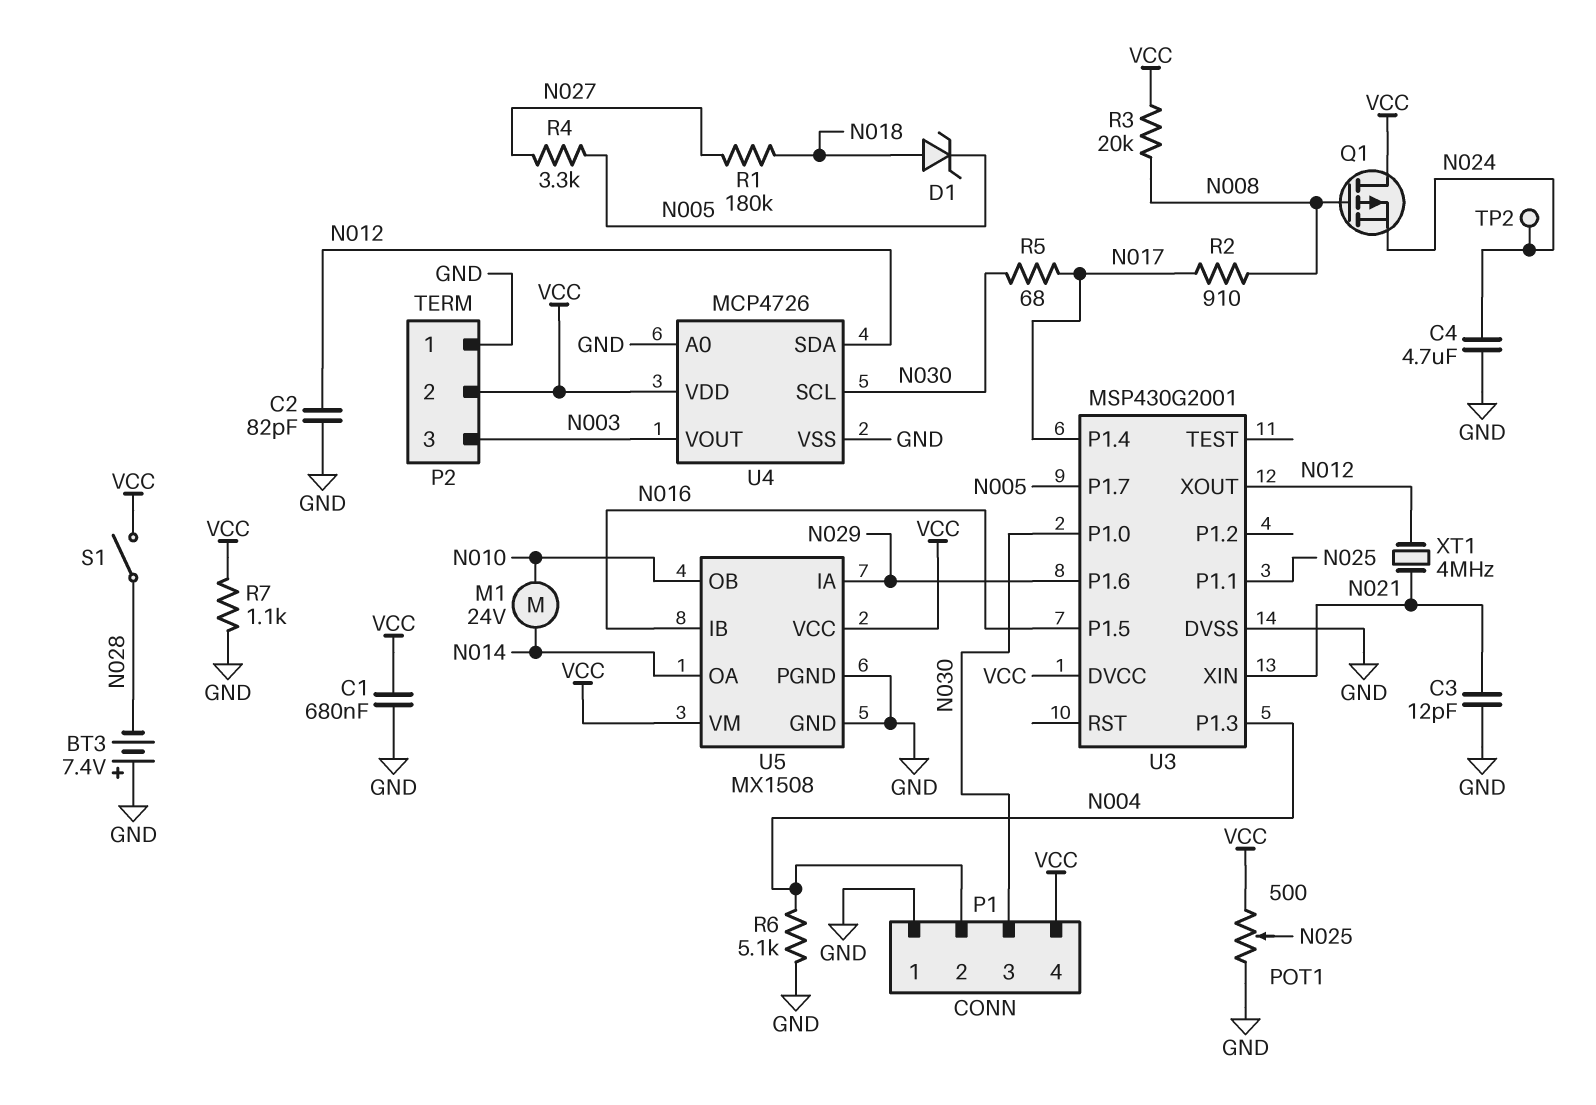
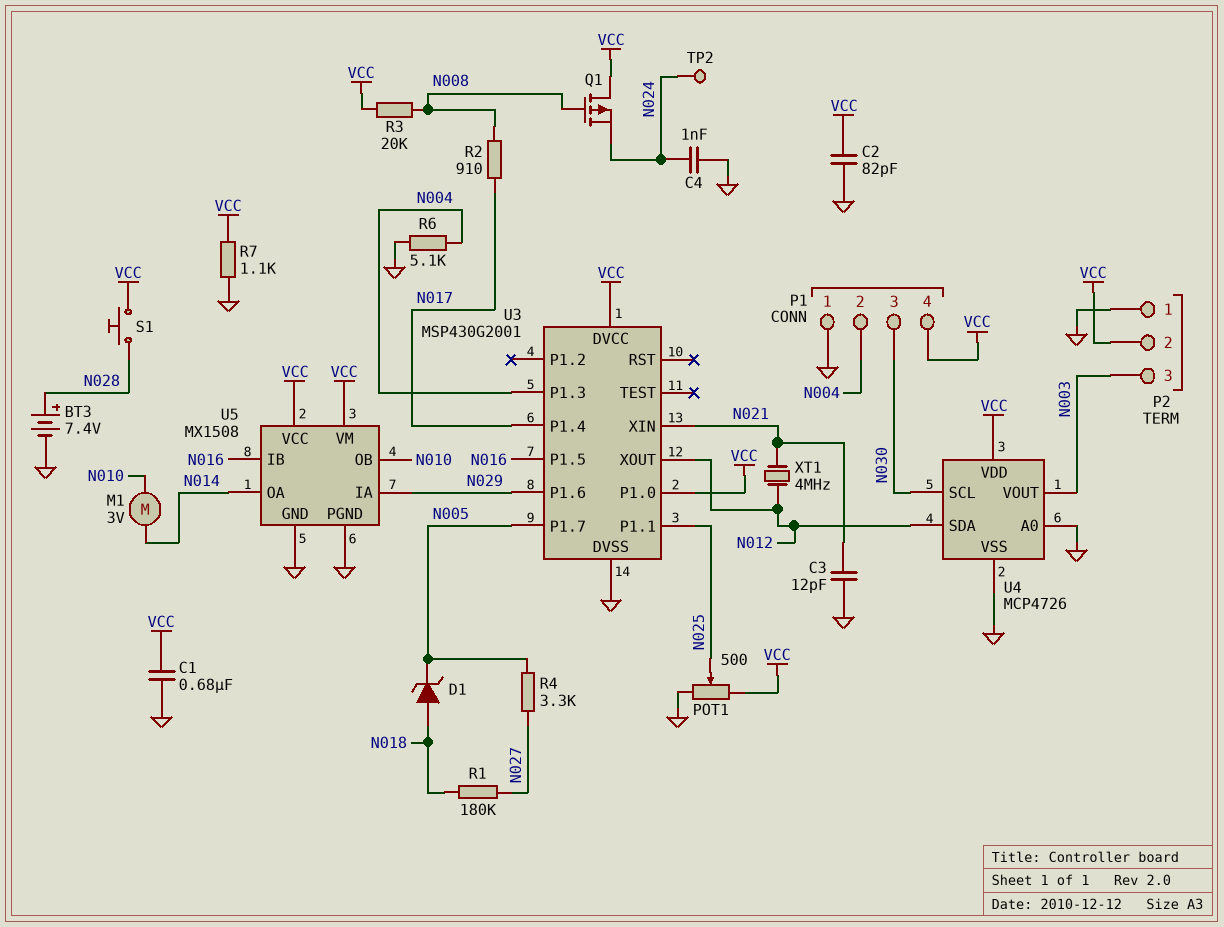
BT3: 7.4V (plus GND, minus N028) -> 7.4V (plus N028, minus GND)
C2: 82pF (GND, N012) -> 82pF (GND, VCC)
C4: 4.7uF (GND, N024) -> 1nF (GND, N024)
M1: motor 24V (N010, N014) -> motor 3V (N010, N014)
R5: 68 (N017, N030) -> none
S1: switch (N028, VCC) -> button (N028, VCC)
U3 pin P1.0: N030 -> VCC

